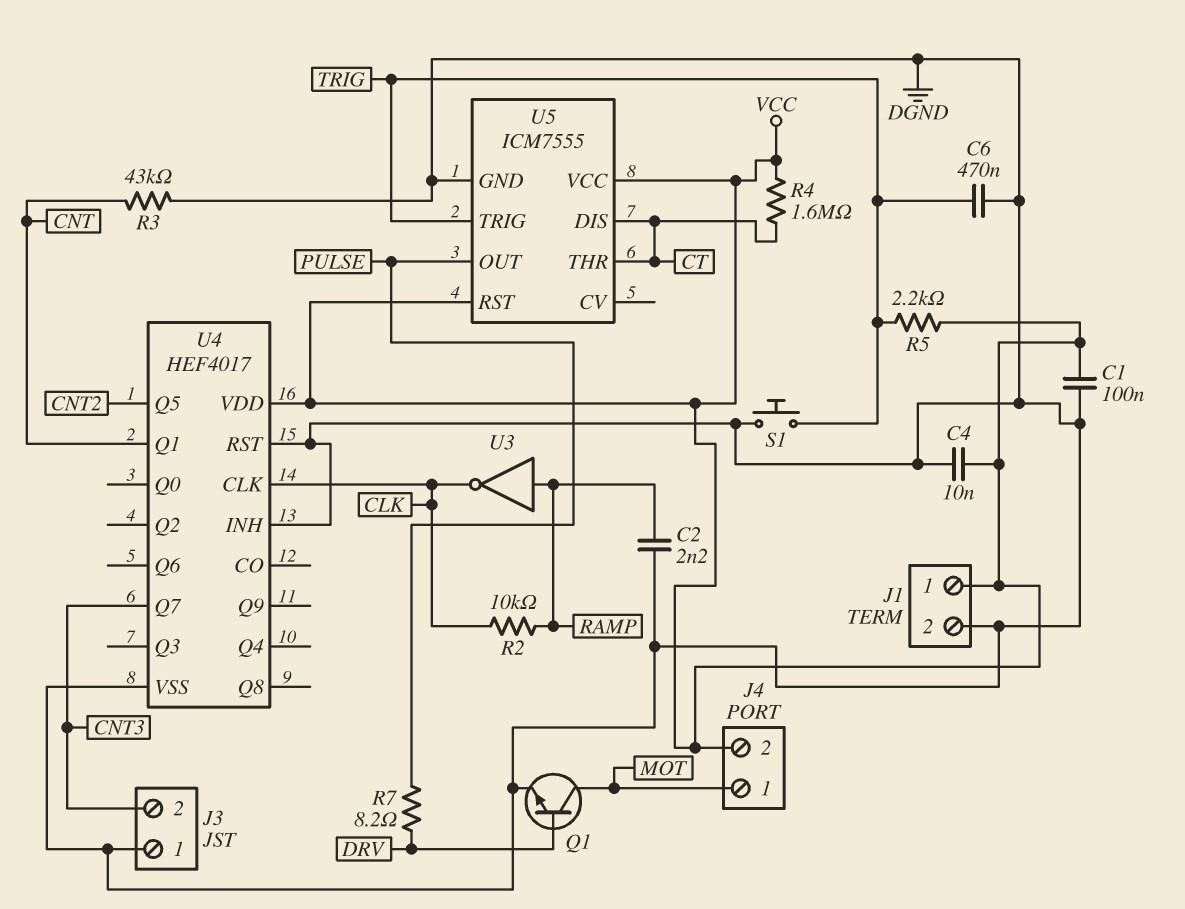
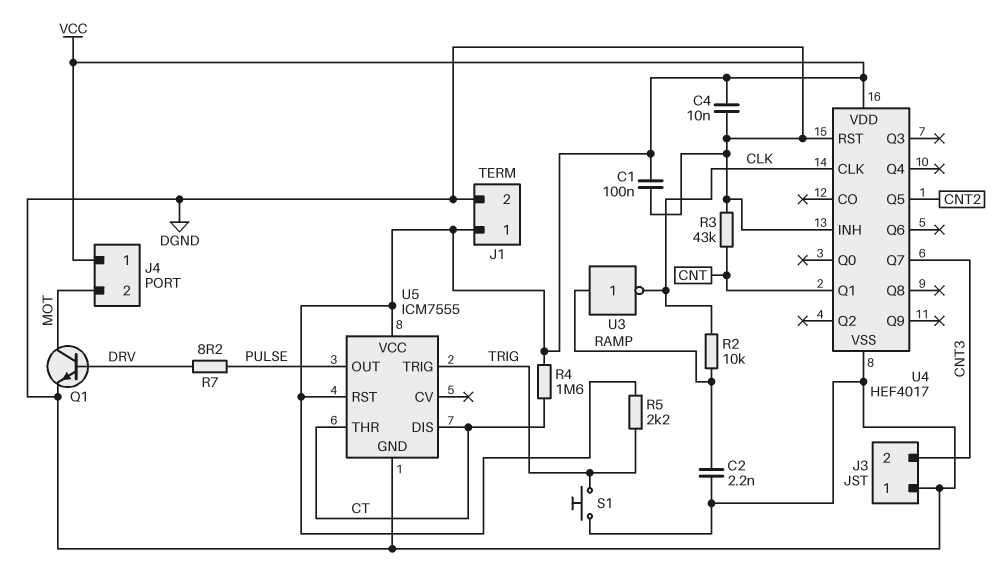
C6: 470nF (DGND, TRIG) -> none
J4 pin 1: MOT -> VCC
J4 pin 2: VCC -> MOT

